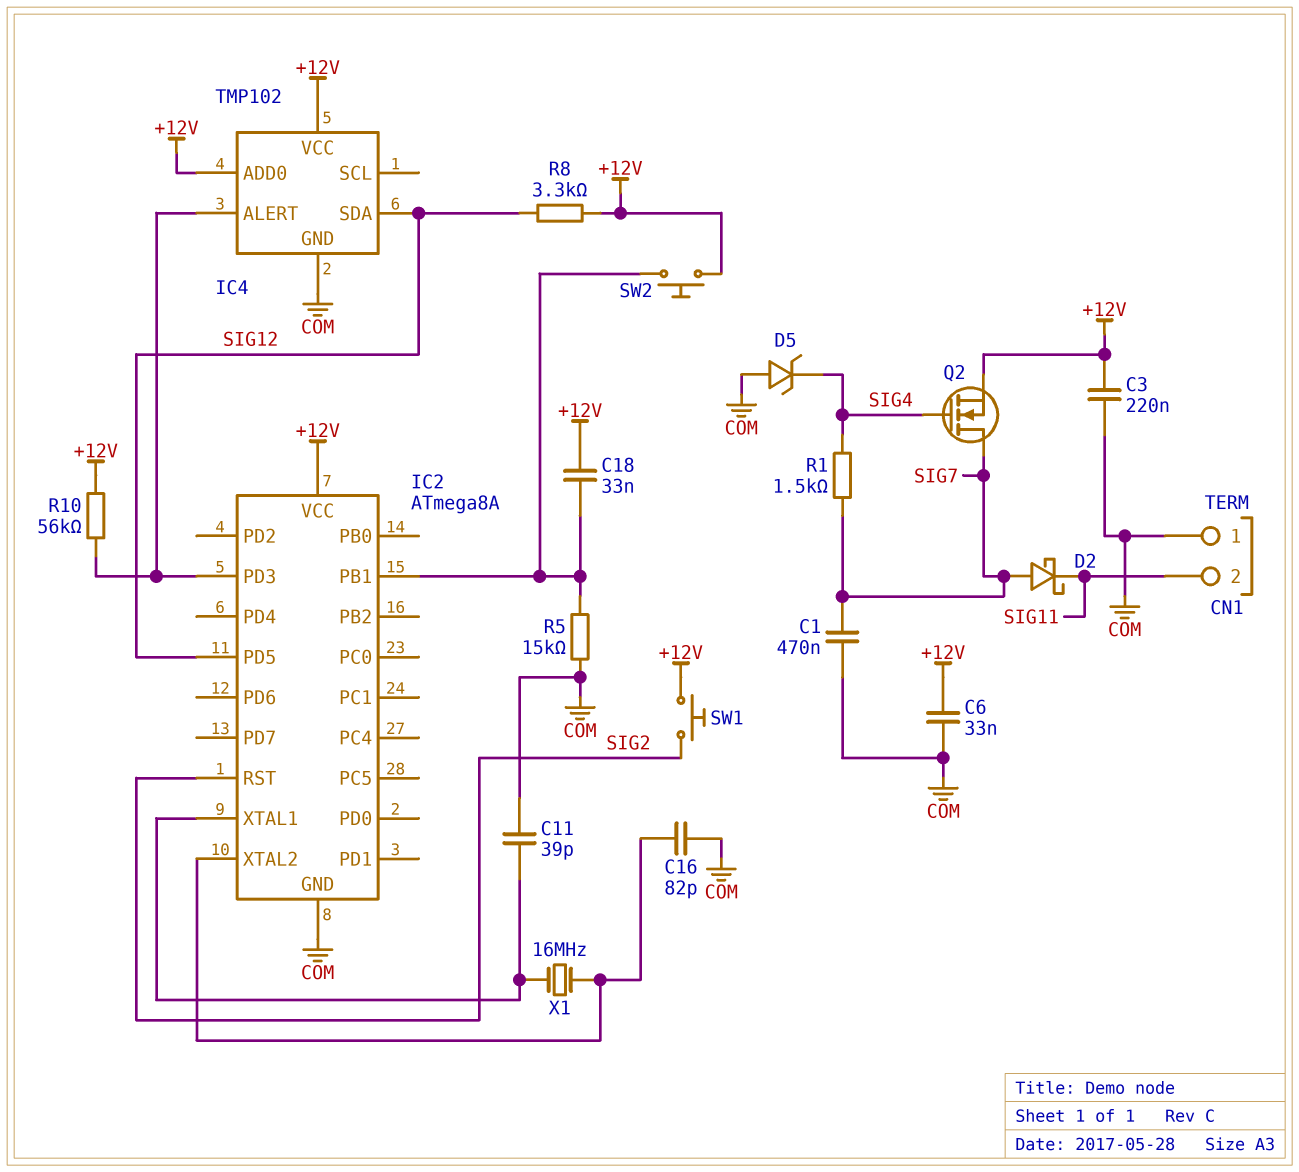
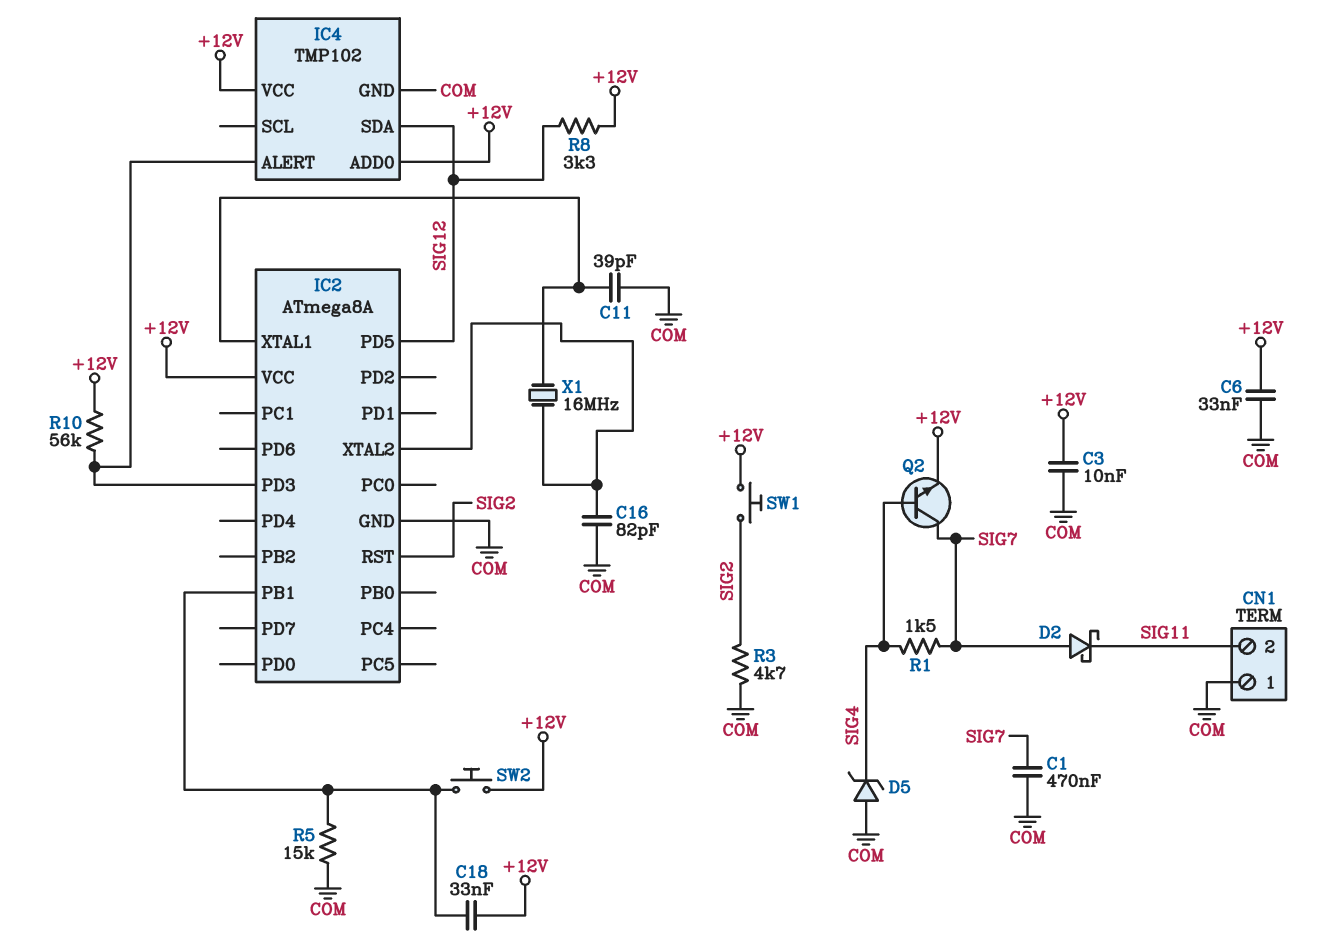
C3: 220nF (+12V, COM) -> 10nF (+12V, COM)
Q2: NMOS (G SIG4, D SIG7, S +12V) -> NPN (B SIG4, C SIG7, E +12V)
R3: none -> 4.7k (COM, SIG2)

